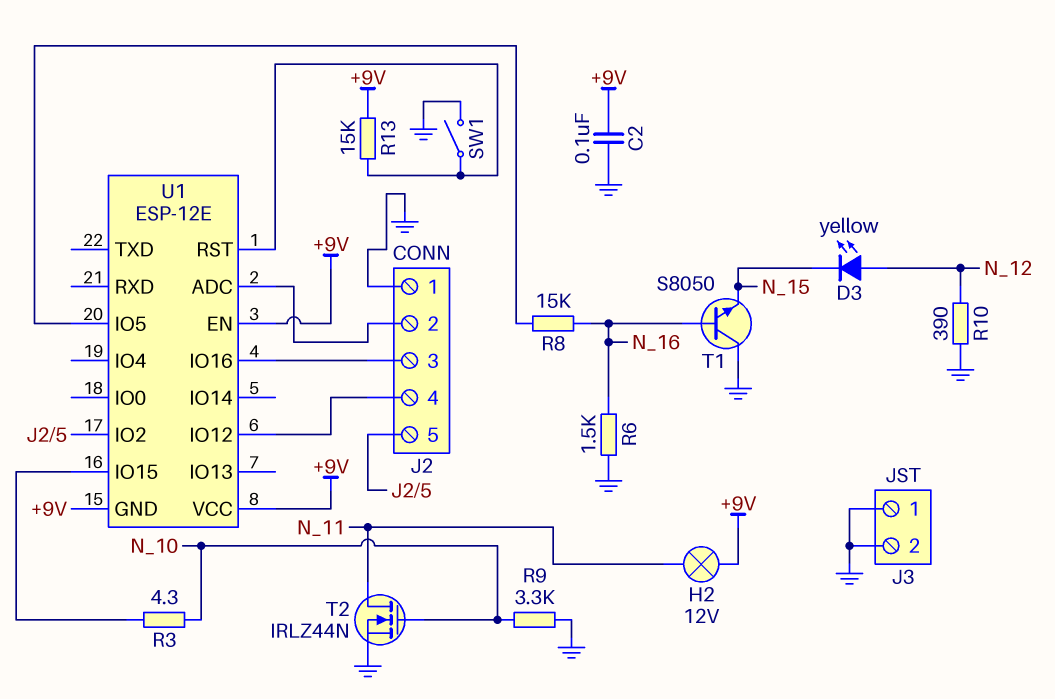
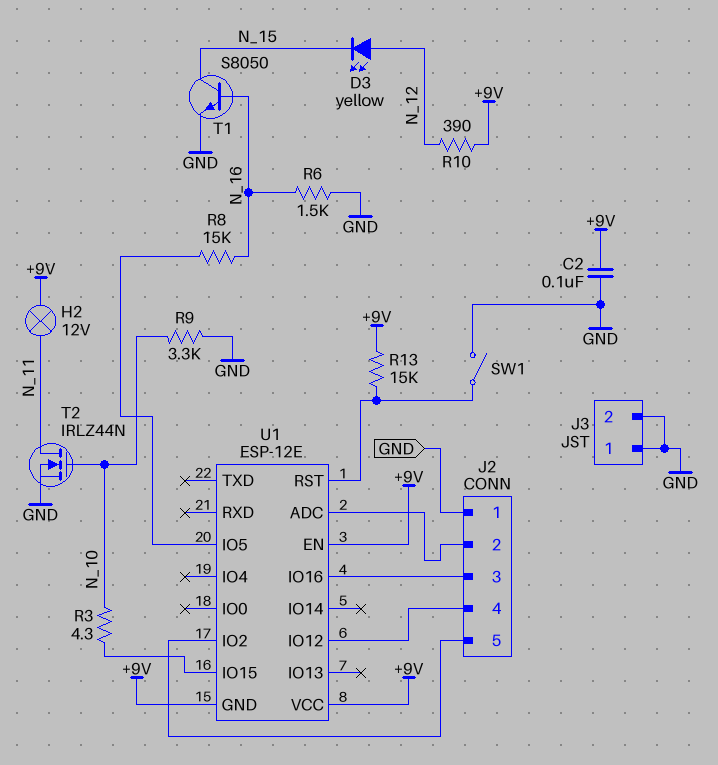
R10: 390 (GND, N_12) -> 390 (+9V, N_12)
T1: NPN S8050 (B N_16, C GND, E N_15) -> NPN S8050 (B N_16, C N_15, E GND)

